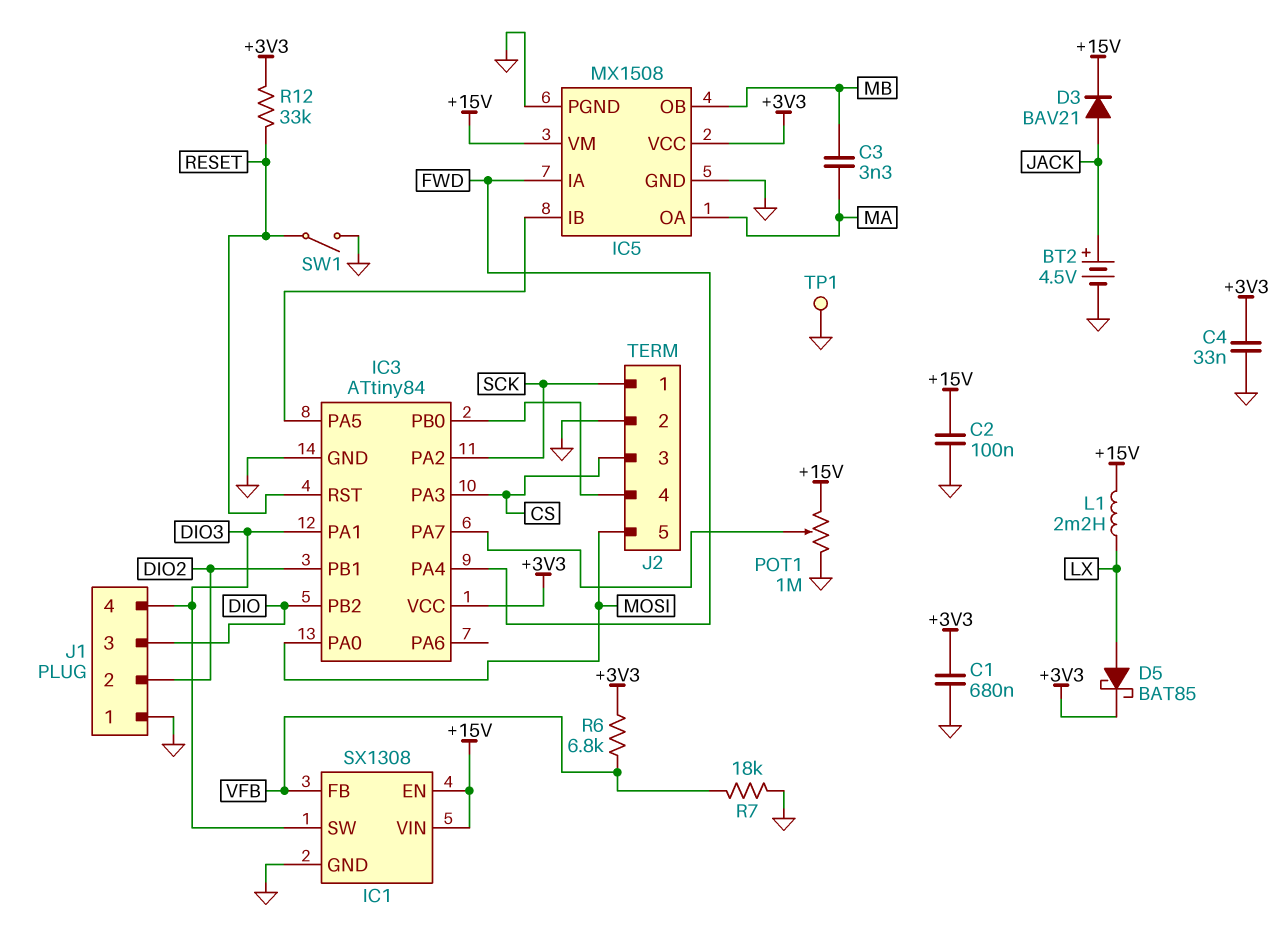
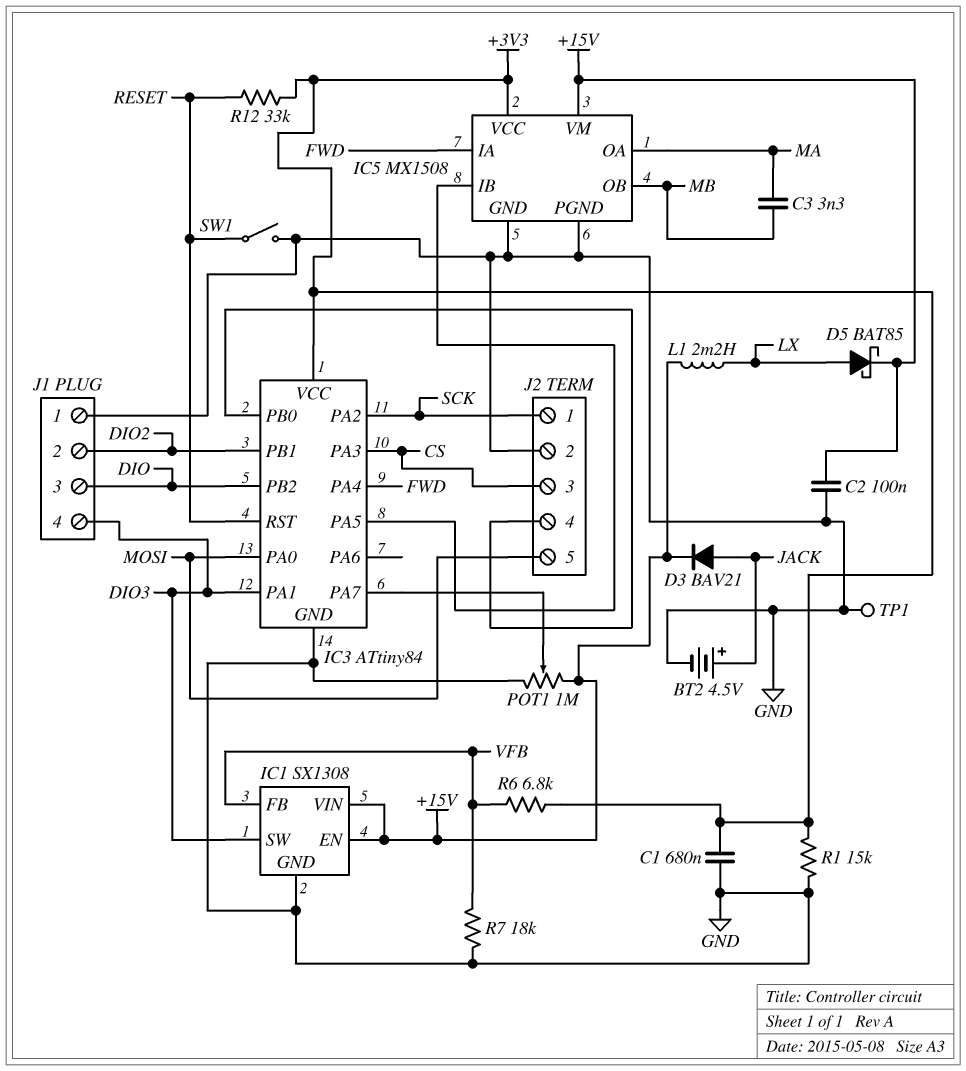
C4: 33nF (+3V3, GND) -> none
D5: schottky BAT85 (A LX, K +3V3) -> schottky BAT85 (A LX, K +15V)
R1: none -> 15k (+3V3, GND)

